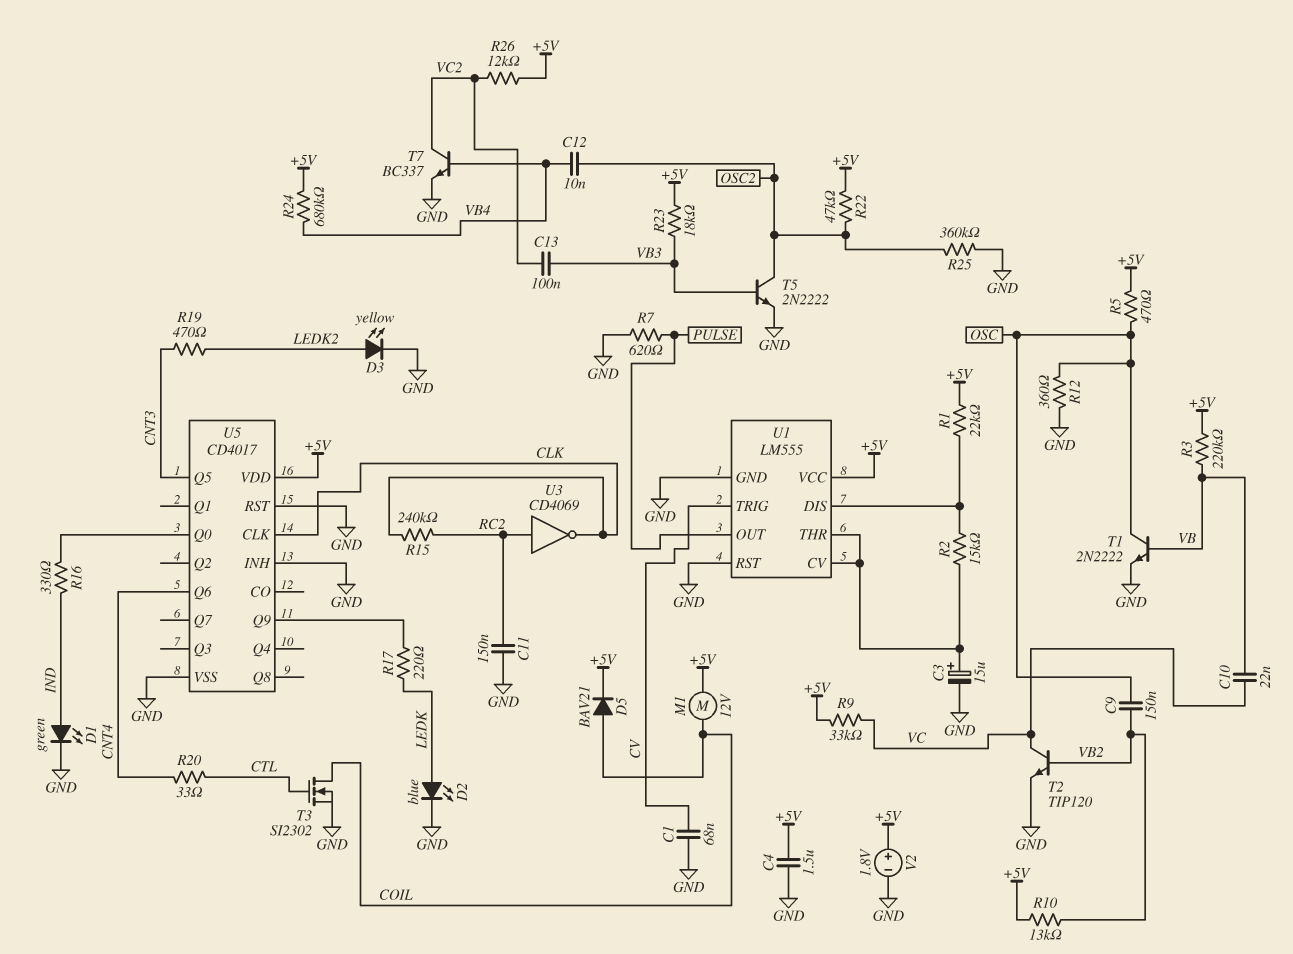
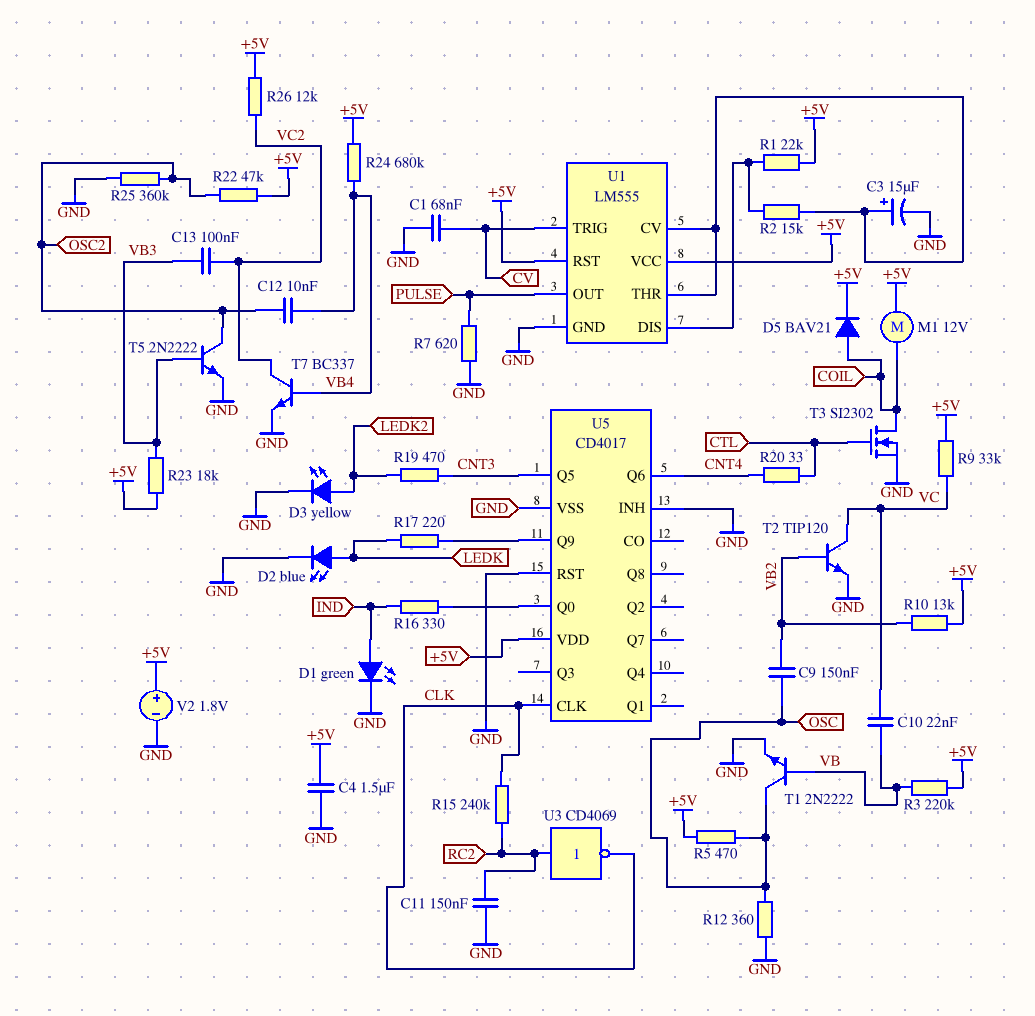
U1 pin RST: GND -> +5V

